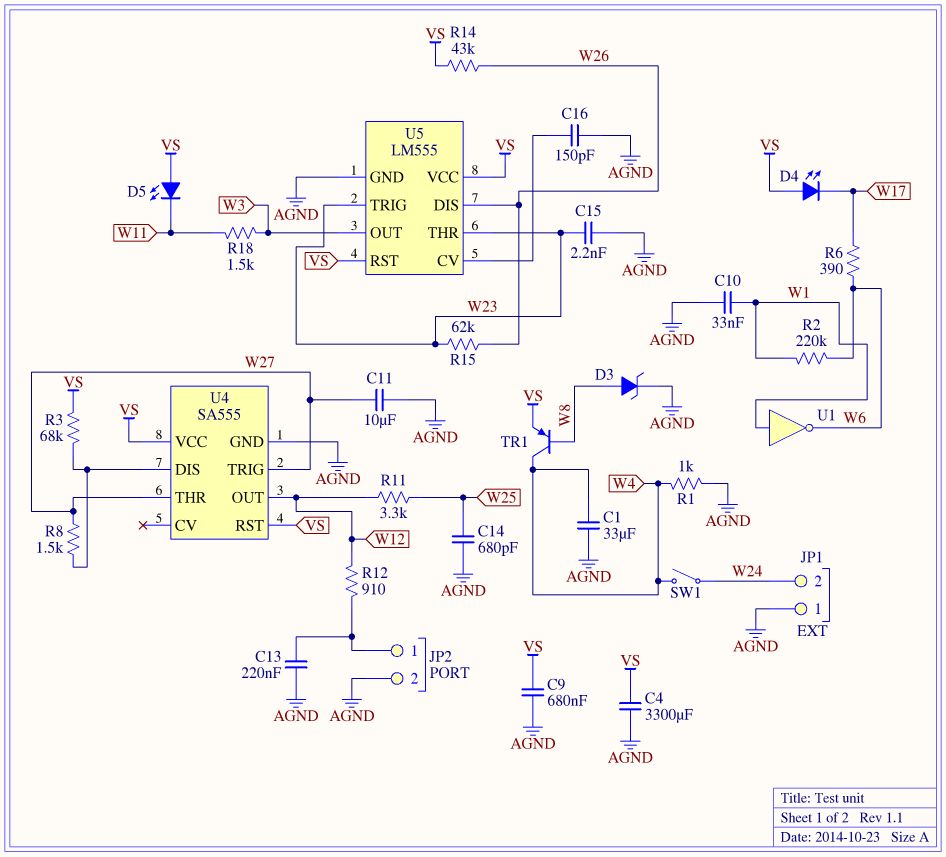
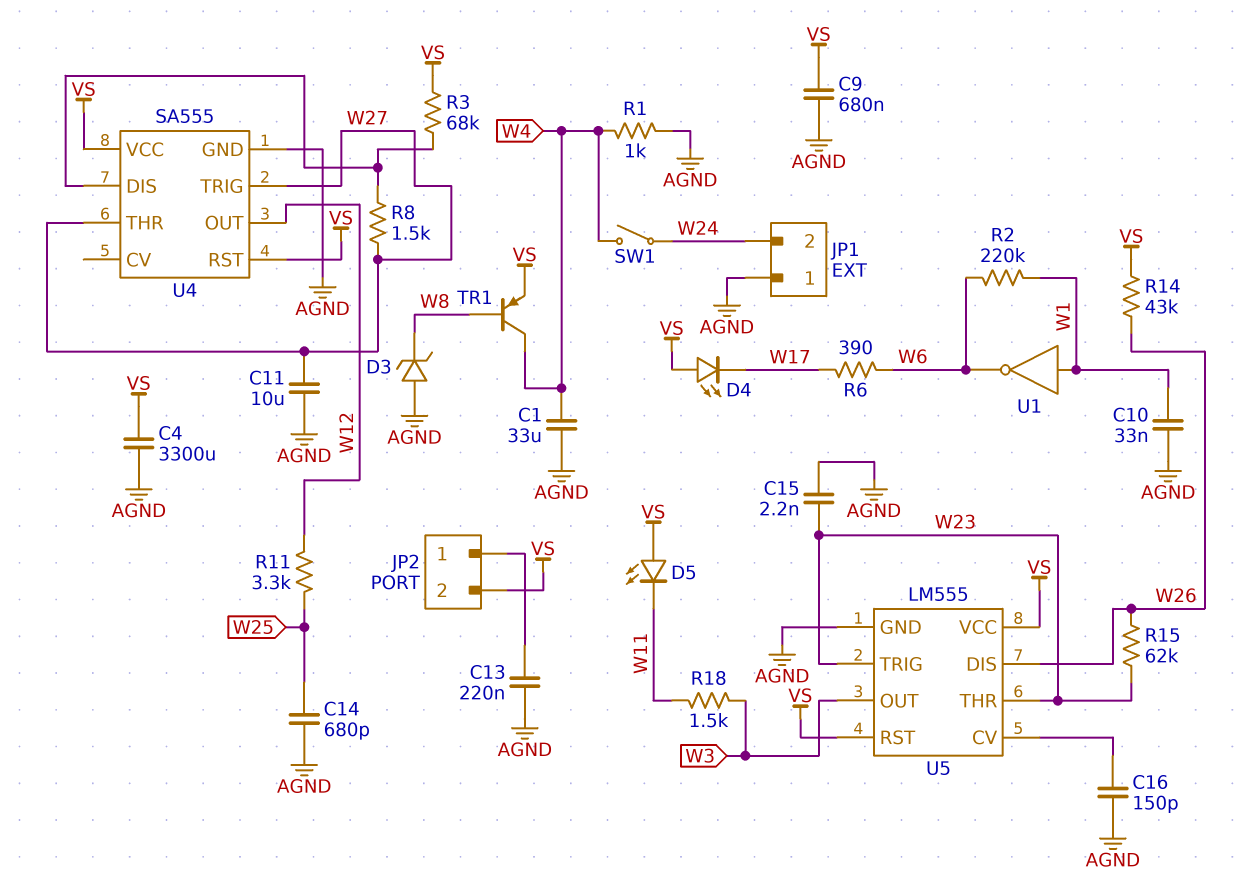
D3: zener (A W8, K AGND) -> zener (A AGND, K W8)
JP2 pin 2: AGND -> VS
R12: 910 (JP2/1, W12) -> none

